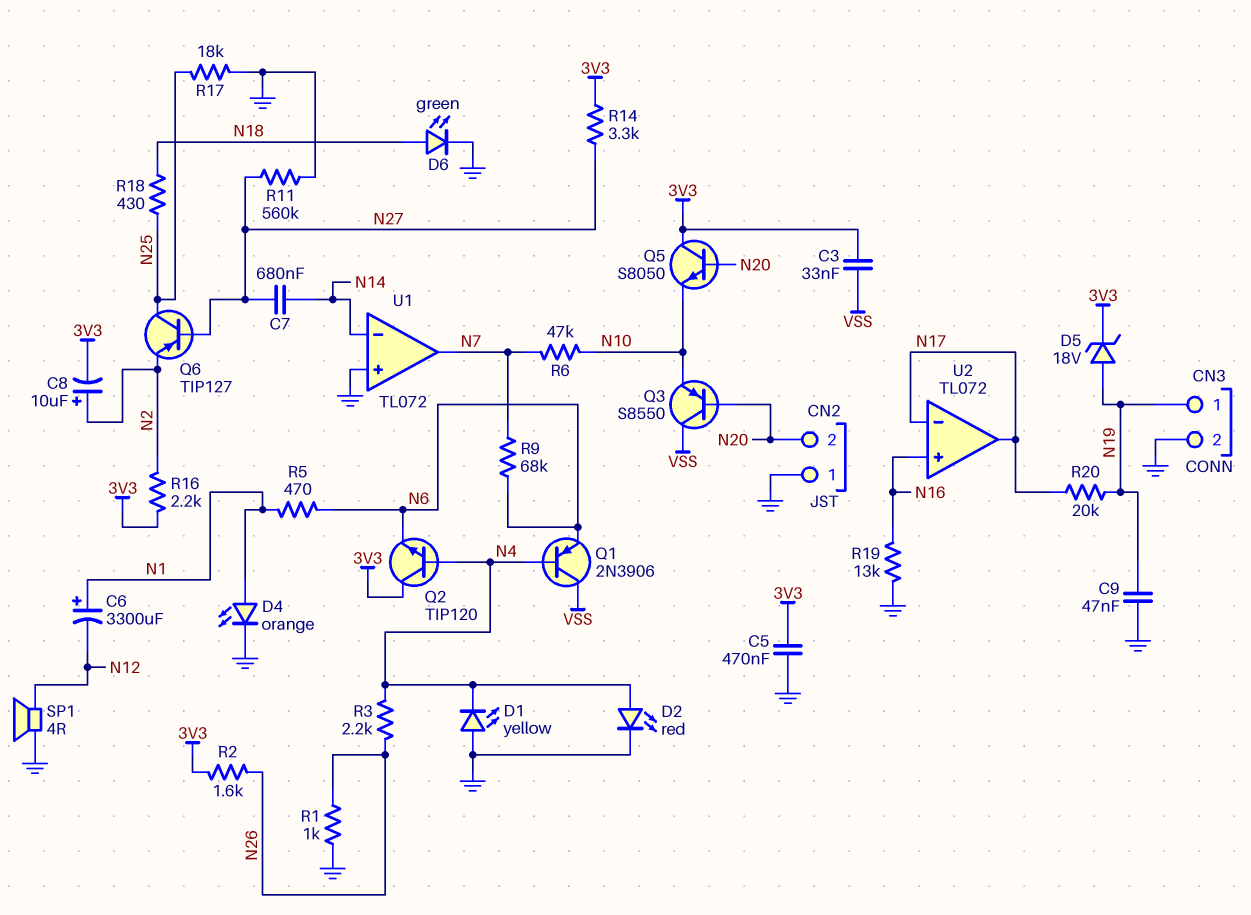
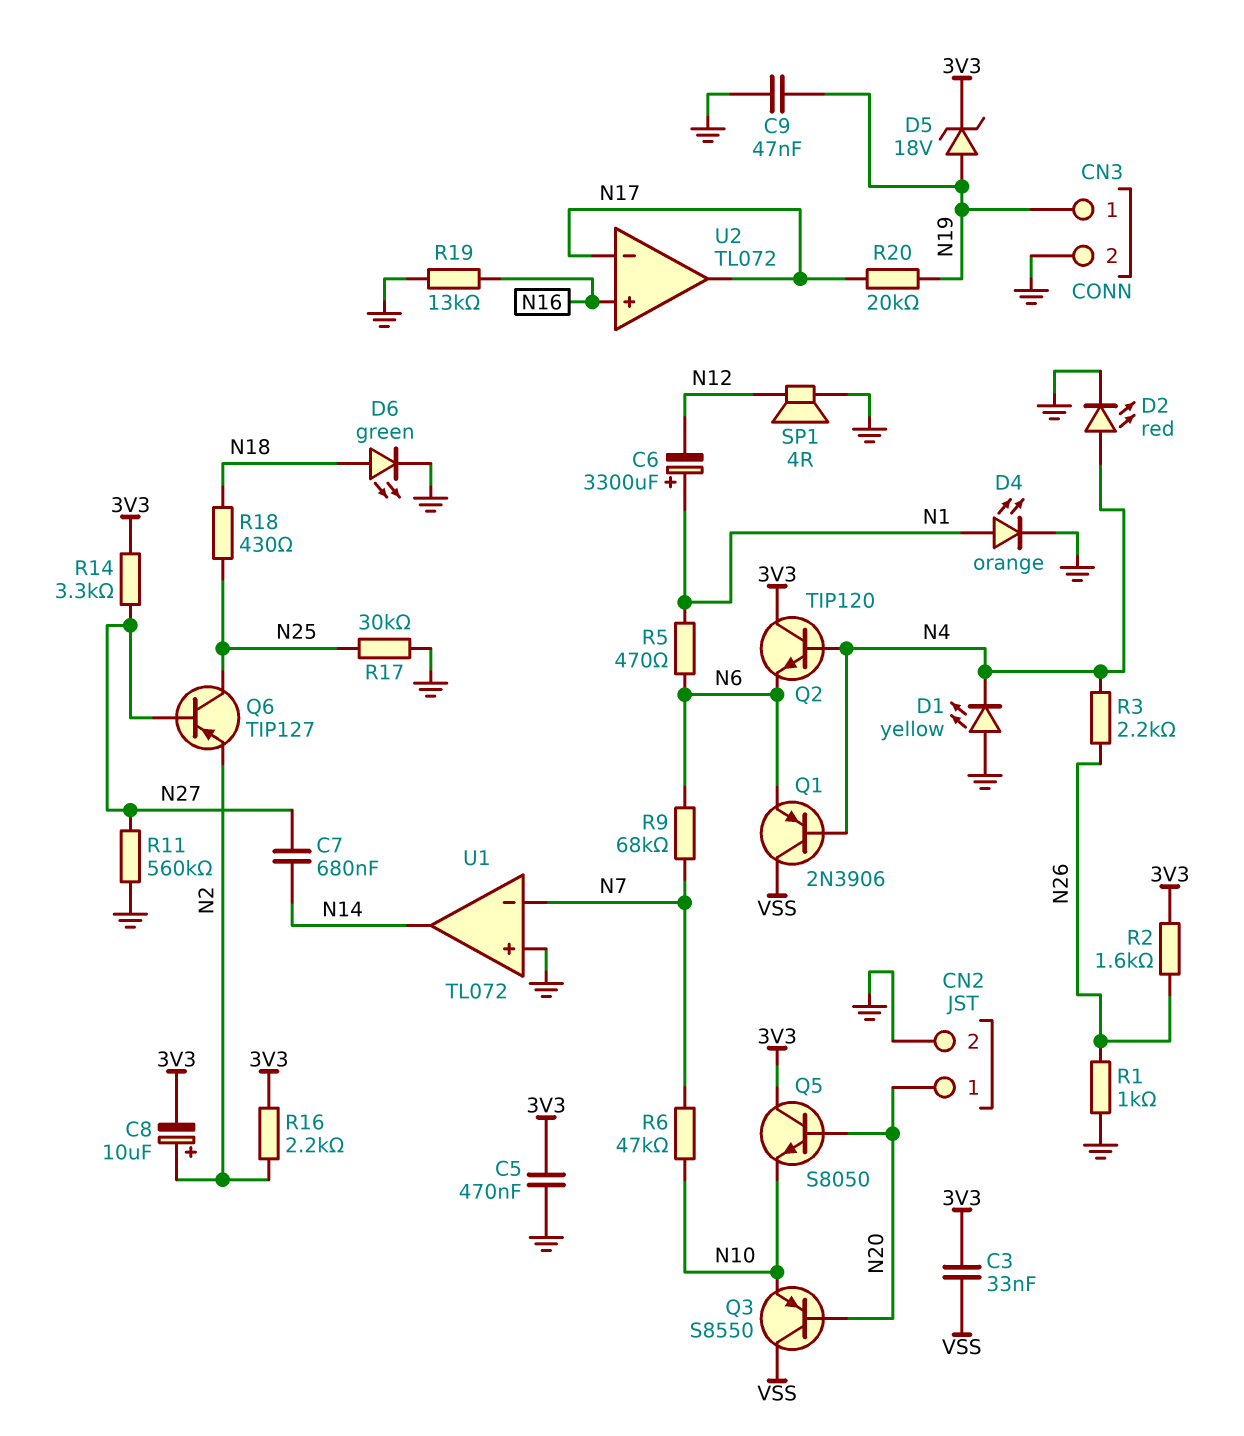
CN2 pin 1: GND -> N20
CN2 pin 2: N20 -> GND
R17: 18k (GND, N25) -> 30k (GND, N25)
U1 pin in-: N14 -> N7
U1 pin out: N7 -> N14

